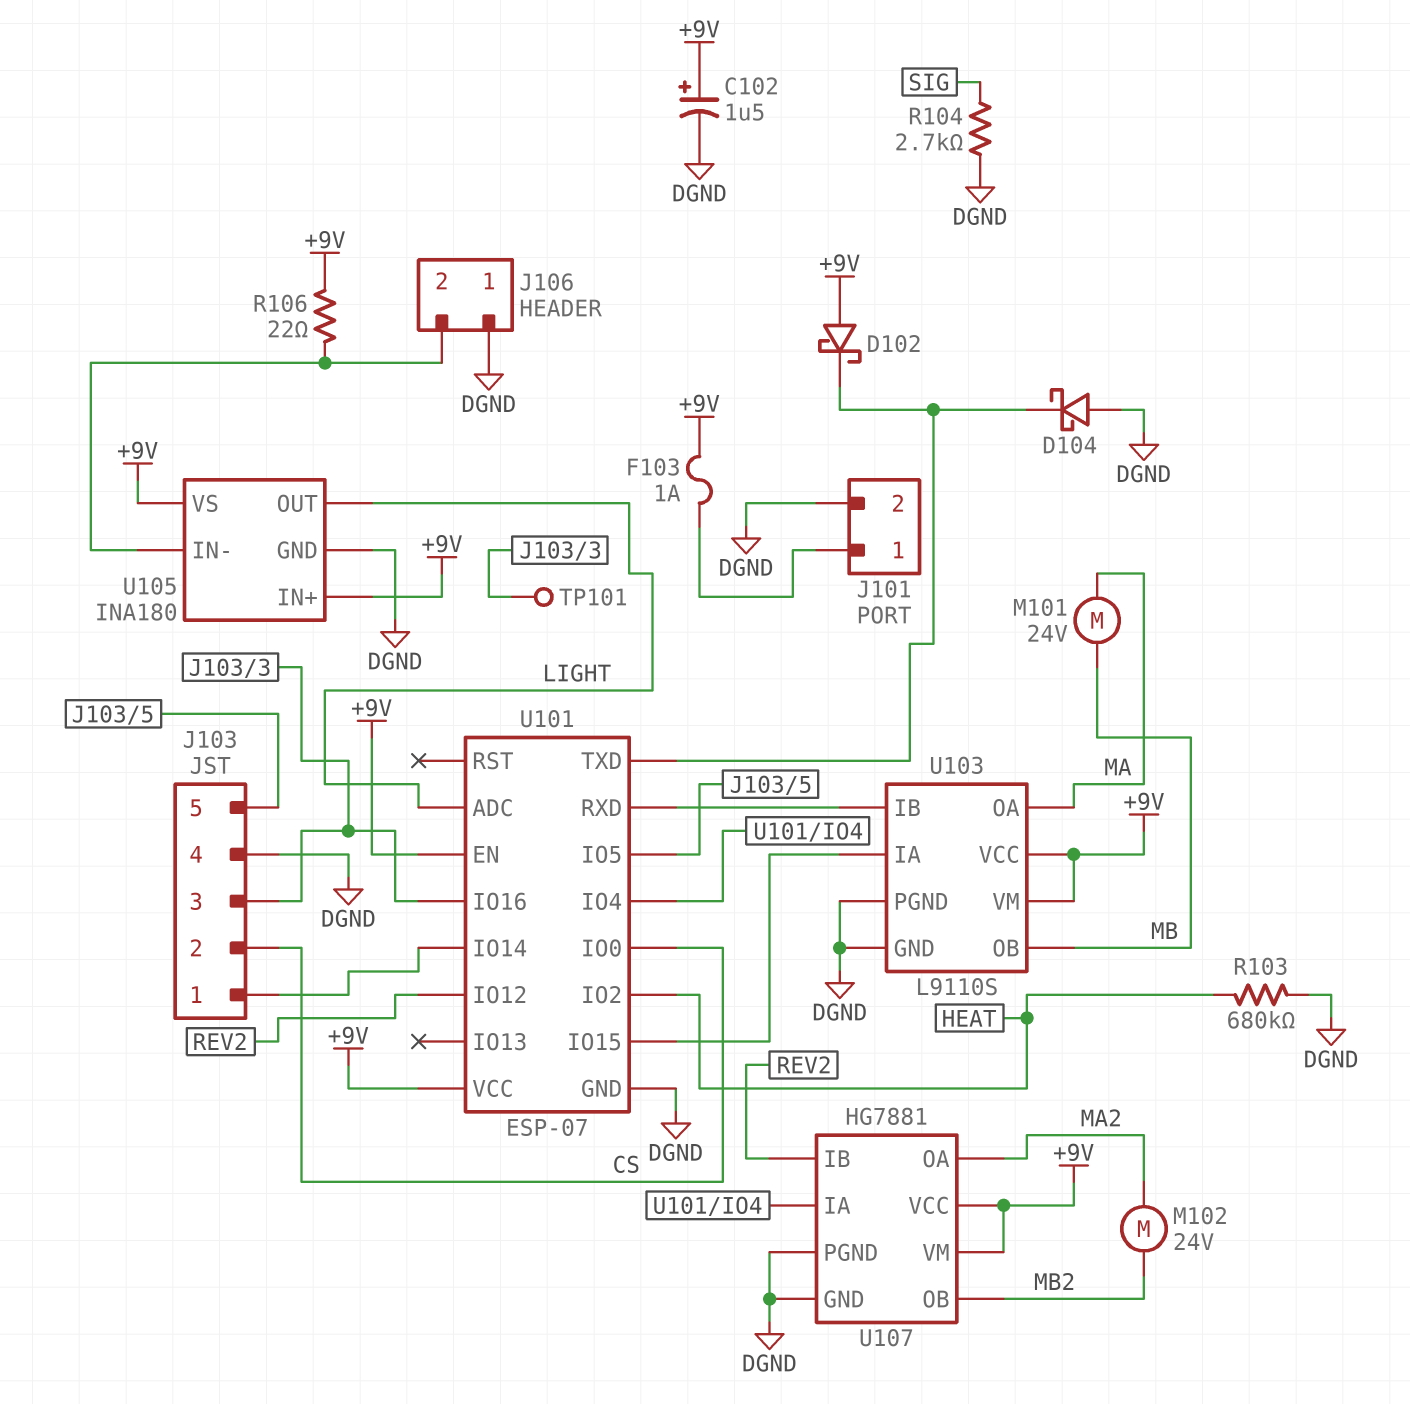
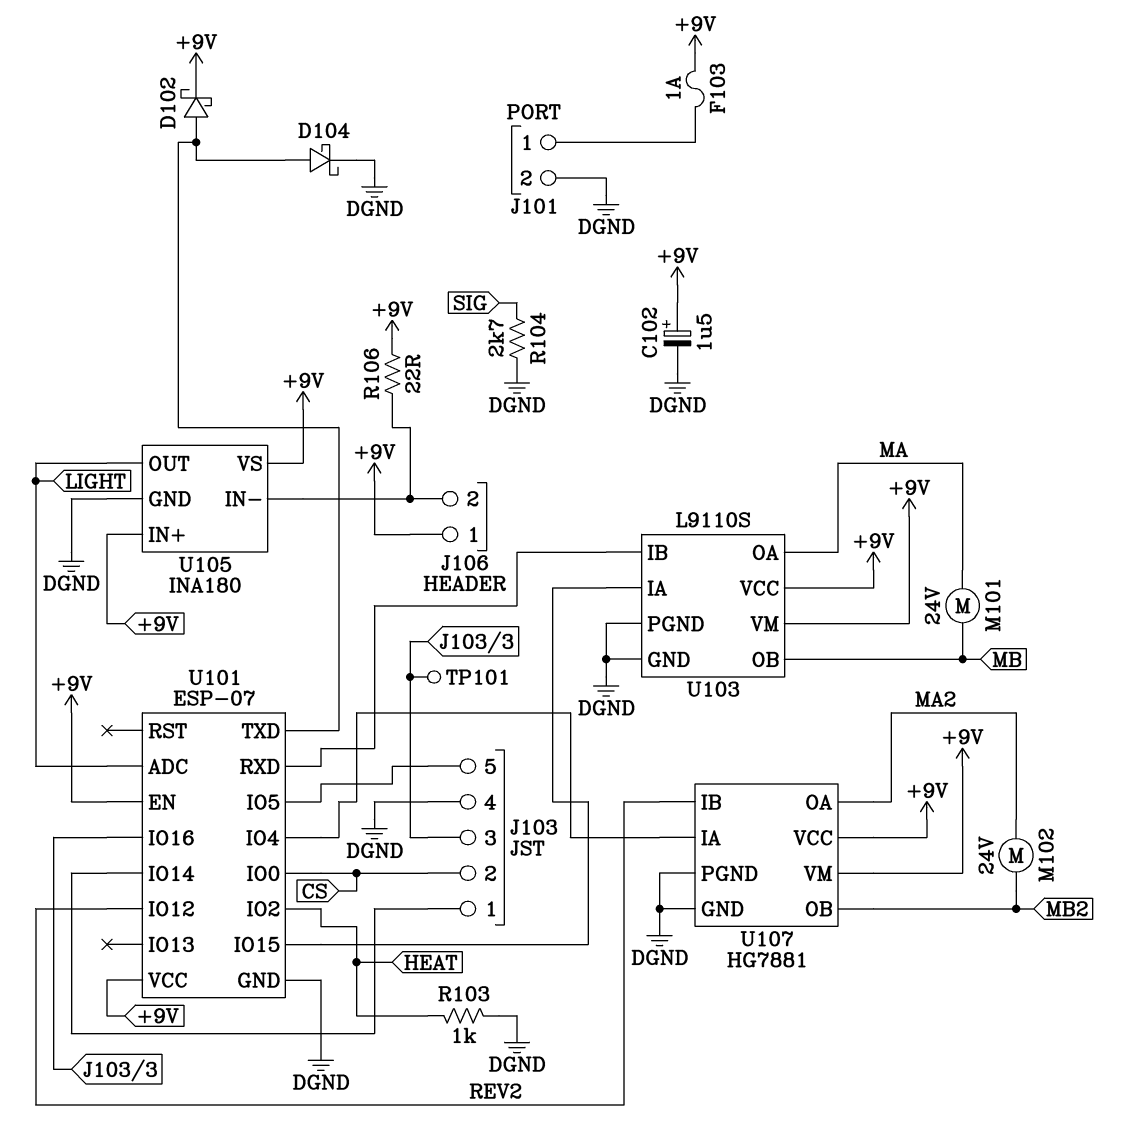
D102: schottky (A +9V, K U101/TXD) -> schottky (A U101/TXD, K +9V)
D104: schottky (A DGND, K U101/TXD) -> schottky (A U101/TXD, K DGND)
J106 pin 1: DGND -> +9V
R103: 680k (DGND, HEAT) -> 1k (DGND, HEAT)

